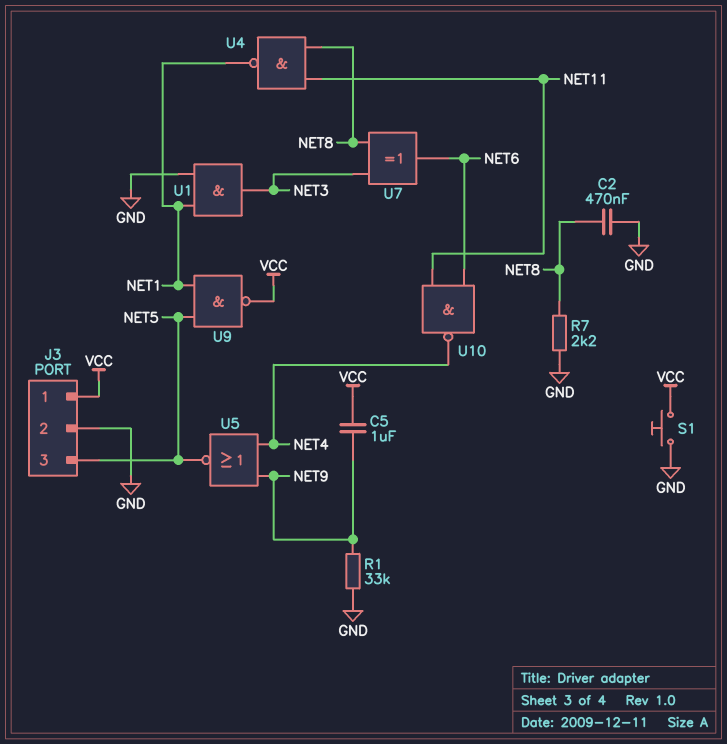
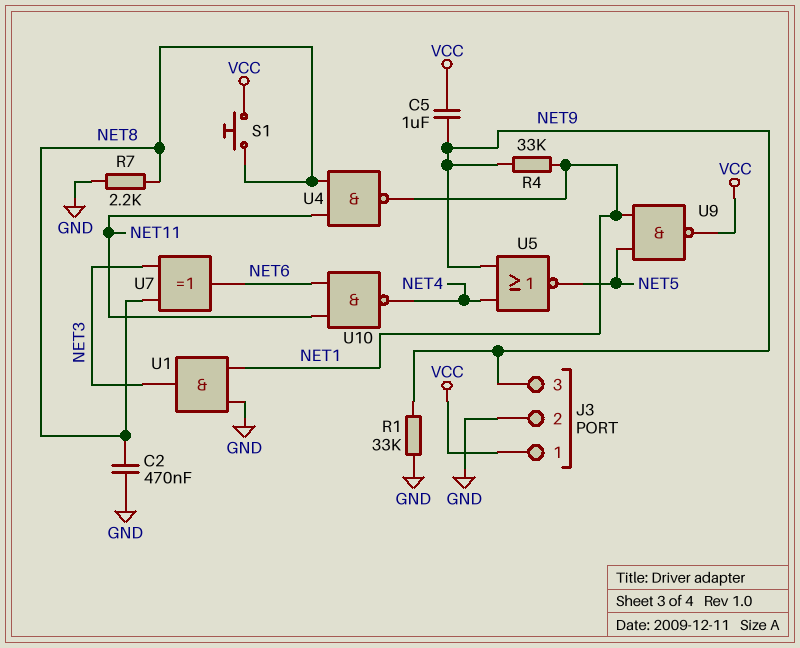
J3 pin 3: NET5 -> NET9
R4: none -> 33k (NET1, NET9)
S1: button (GND, VCC) -> button (NET8, VCC)

